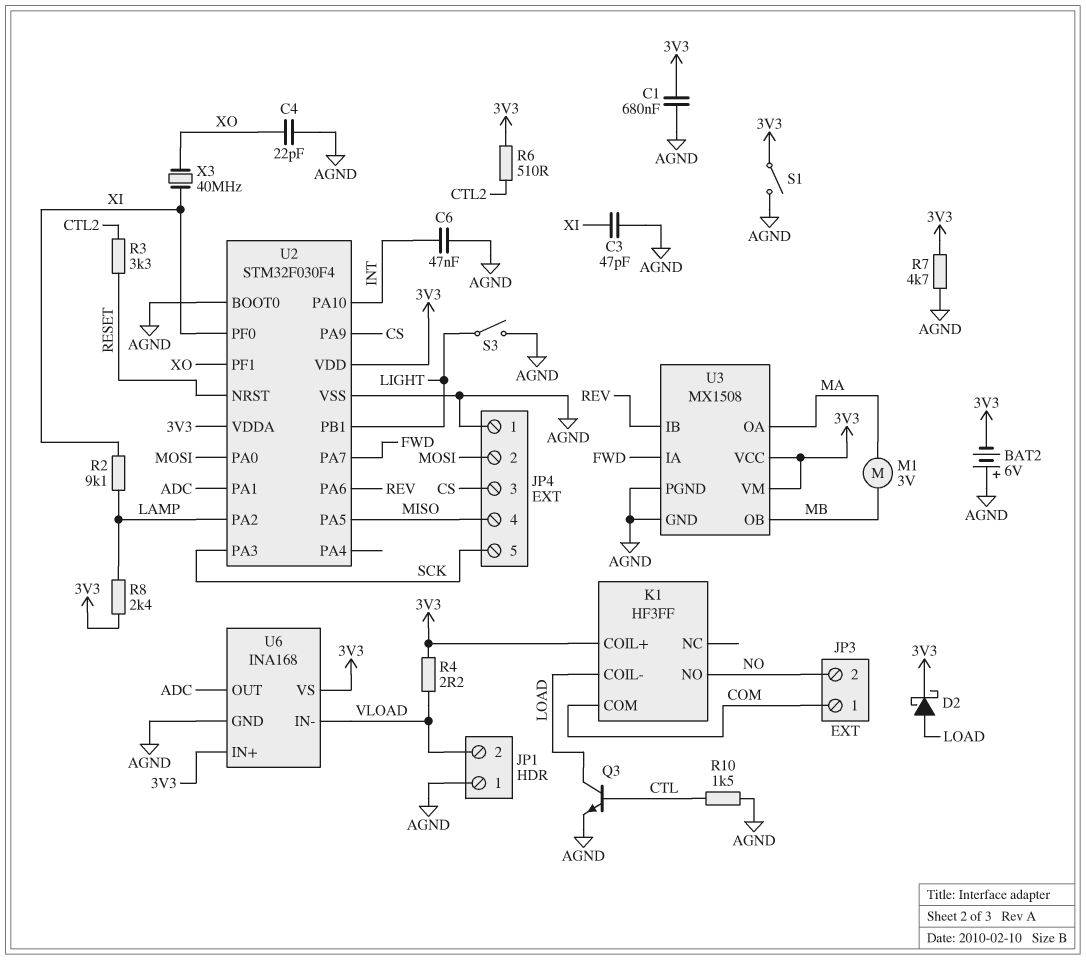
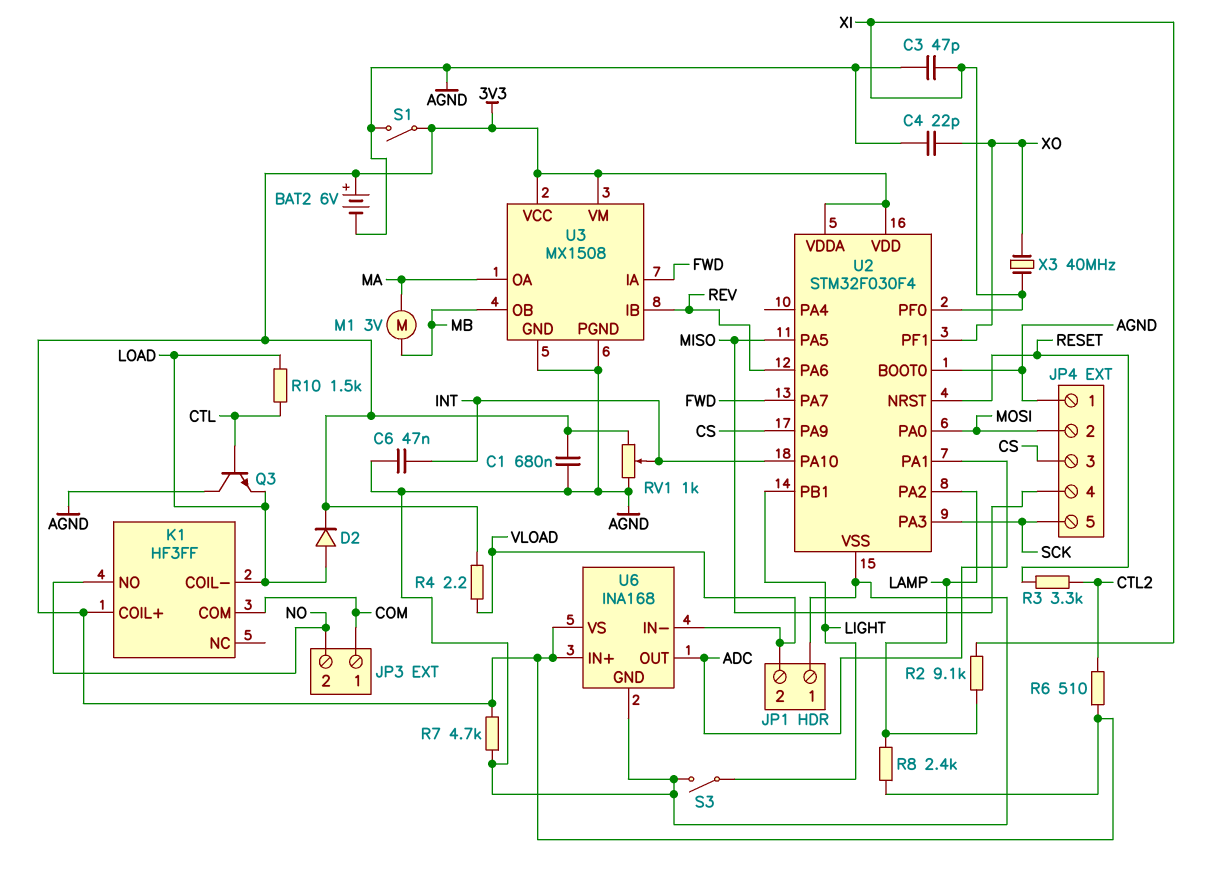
BAT2: 6V (plus AGND, minus 3V3) -> 6V (plus 3V3, minus AGND)
D2: schottky (A LOAD, K 3V3) -> diode (A LOAD, K 3V3)
Q3: NPN (B CTL, C LOAD, E AGND) -> NPN (B CTL, C AGND, E LOAD)
R10: 1.5k (AGND, CTL) -> 1.5k (CTL, LOAD)
RV1: none -> 1k (3V3, AGND, wiper INT)

